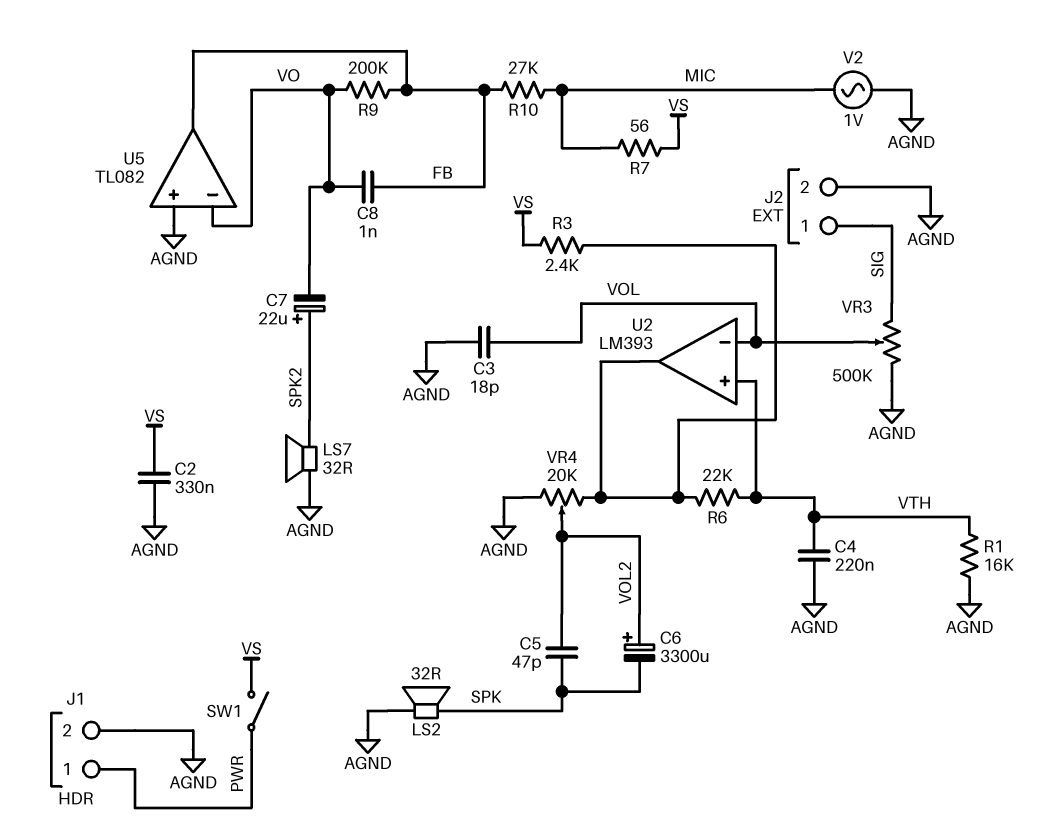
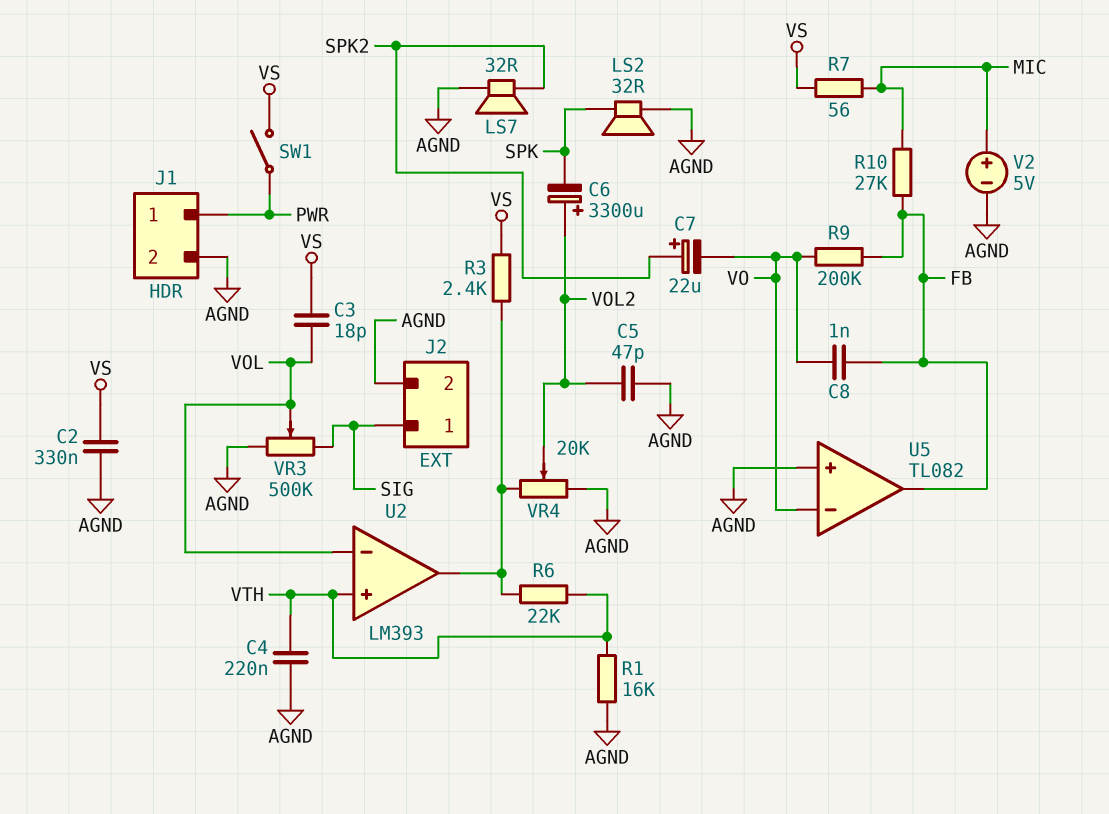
C3: 18pF (AGND, VOL) -> 18pF (VOL, VS)
C5: 47pF (SPK, VOL2) -> 47pF (AGND, VOL2)
V2: AC 1V (AGND, MIC) -> 5V (plus MIC, minus AGND)

